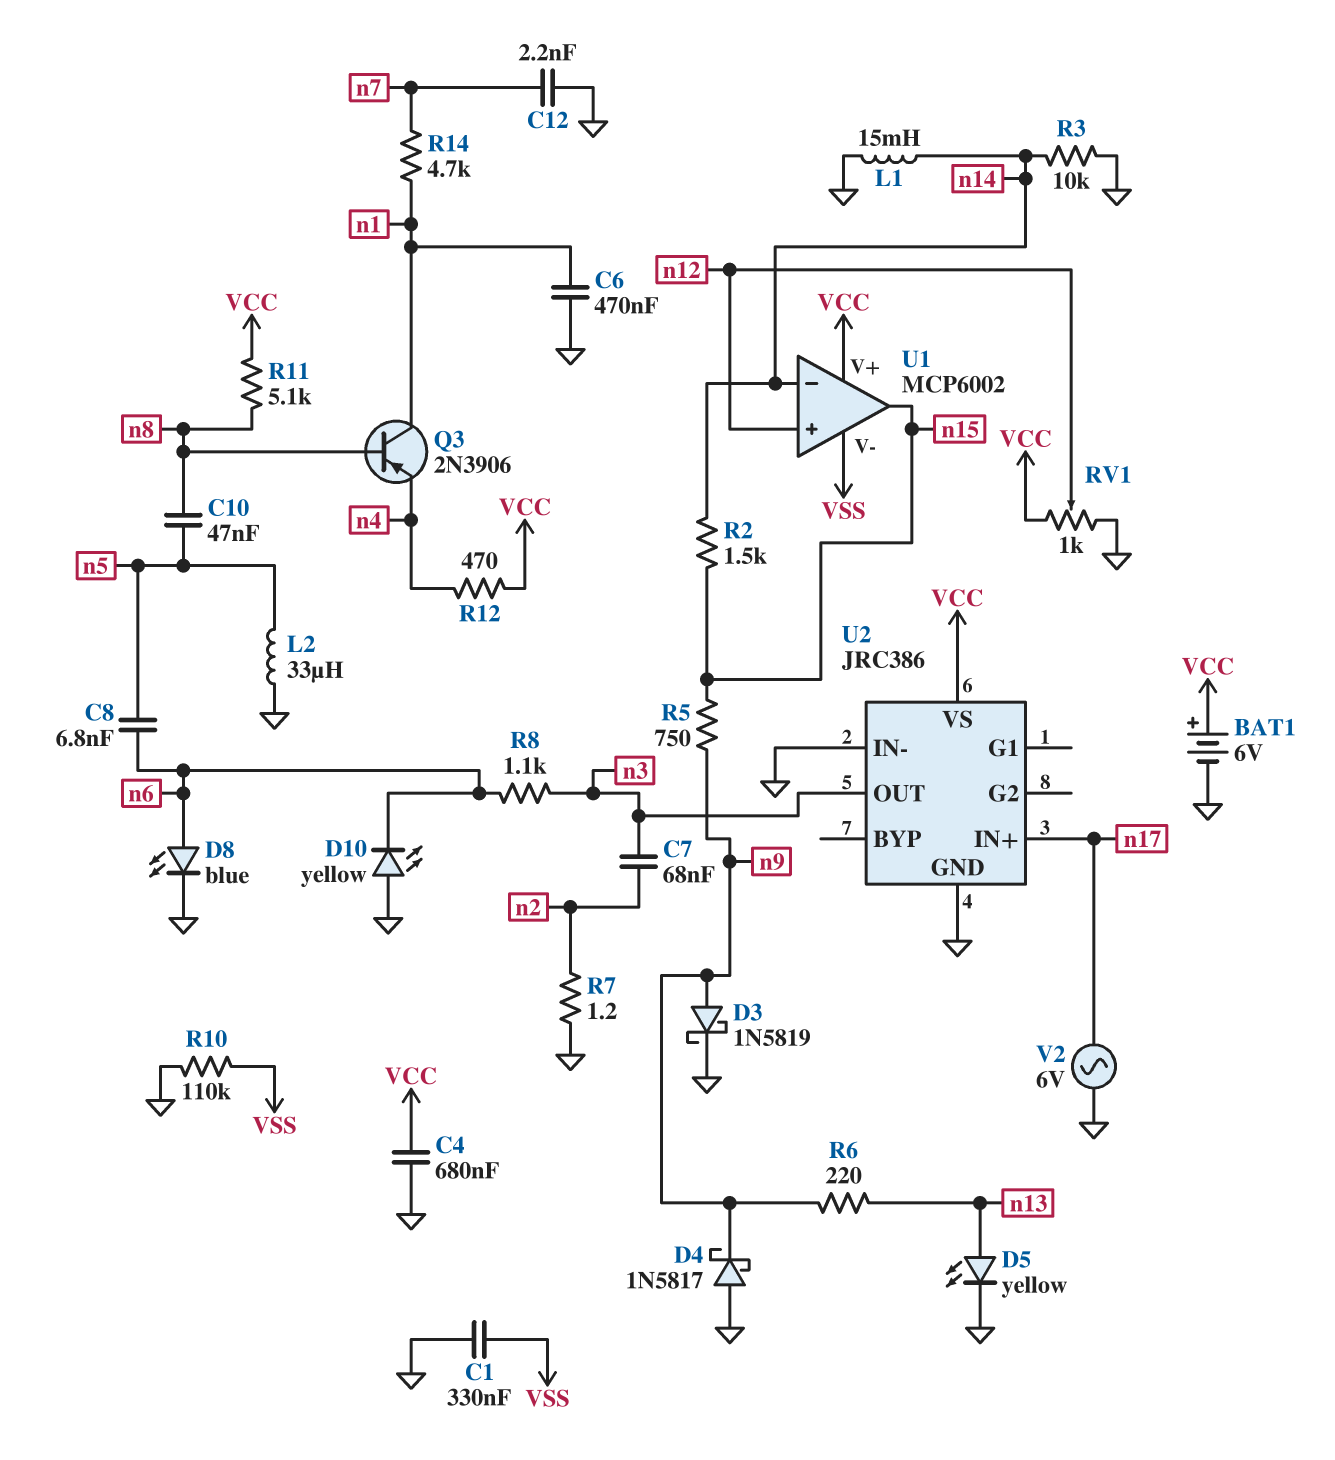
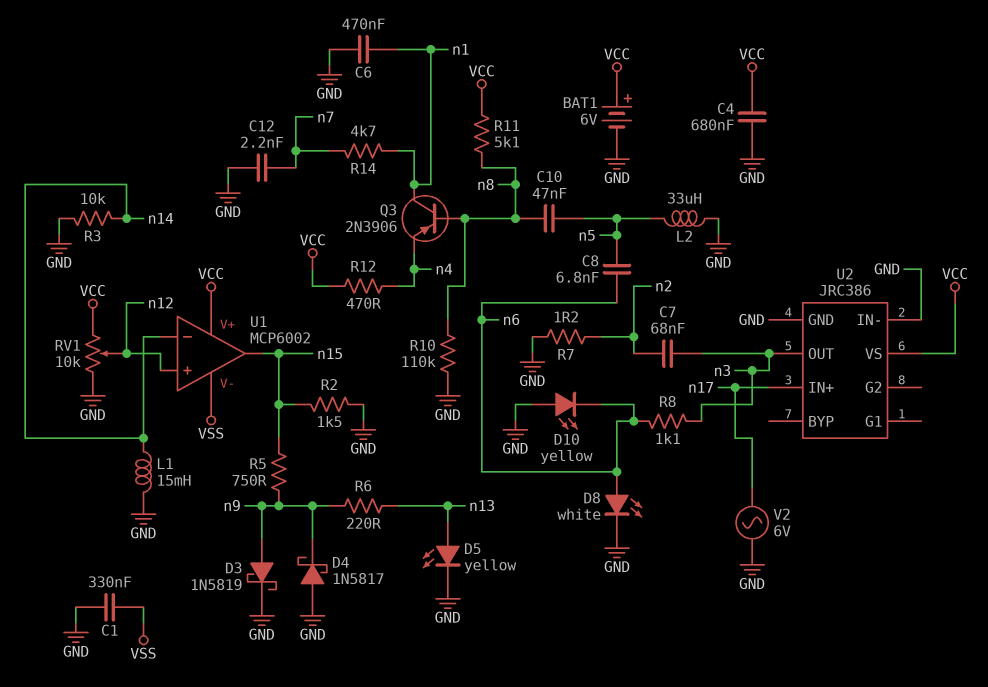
D8: LED blue (A n6, K GND) -> LED white (A n6, K GND)
R2: 1.5k (n14, n15) -> 1.5k (GND, n15)
R10: 110k (GND, VSS) -> 110k (GND, n8)
RV1: 1k (GND, VCC, wiper n12) -> 10k (GND, VCC, wiper n12)

